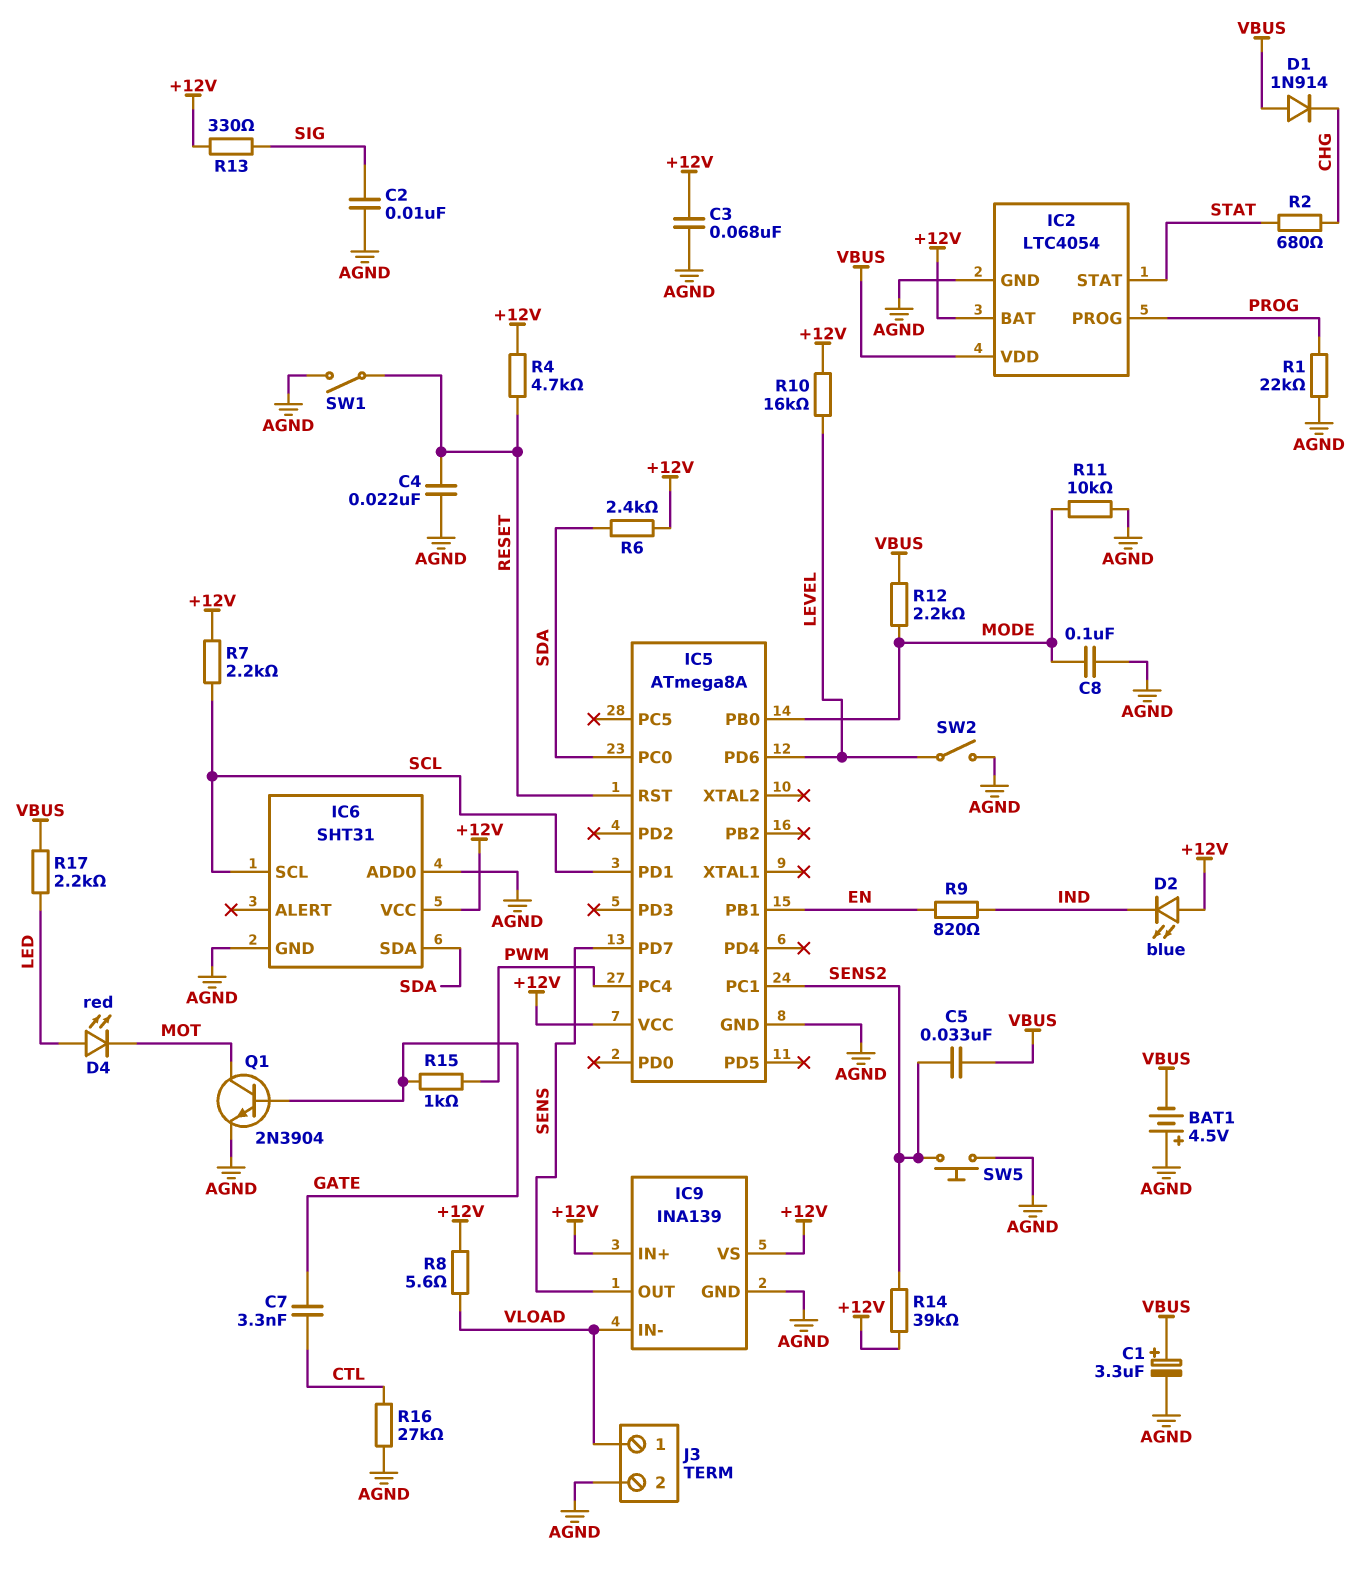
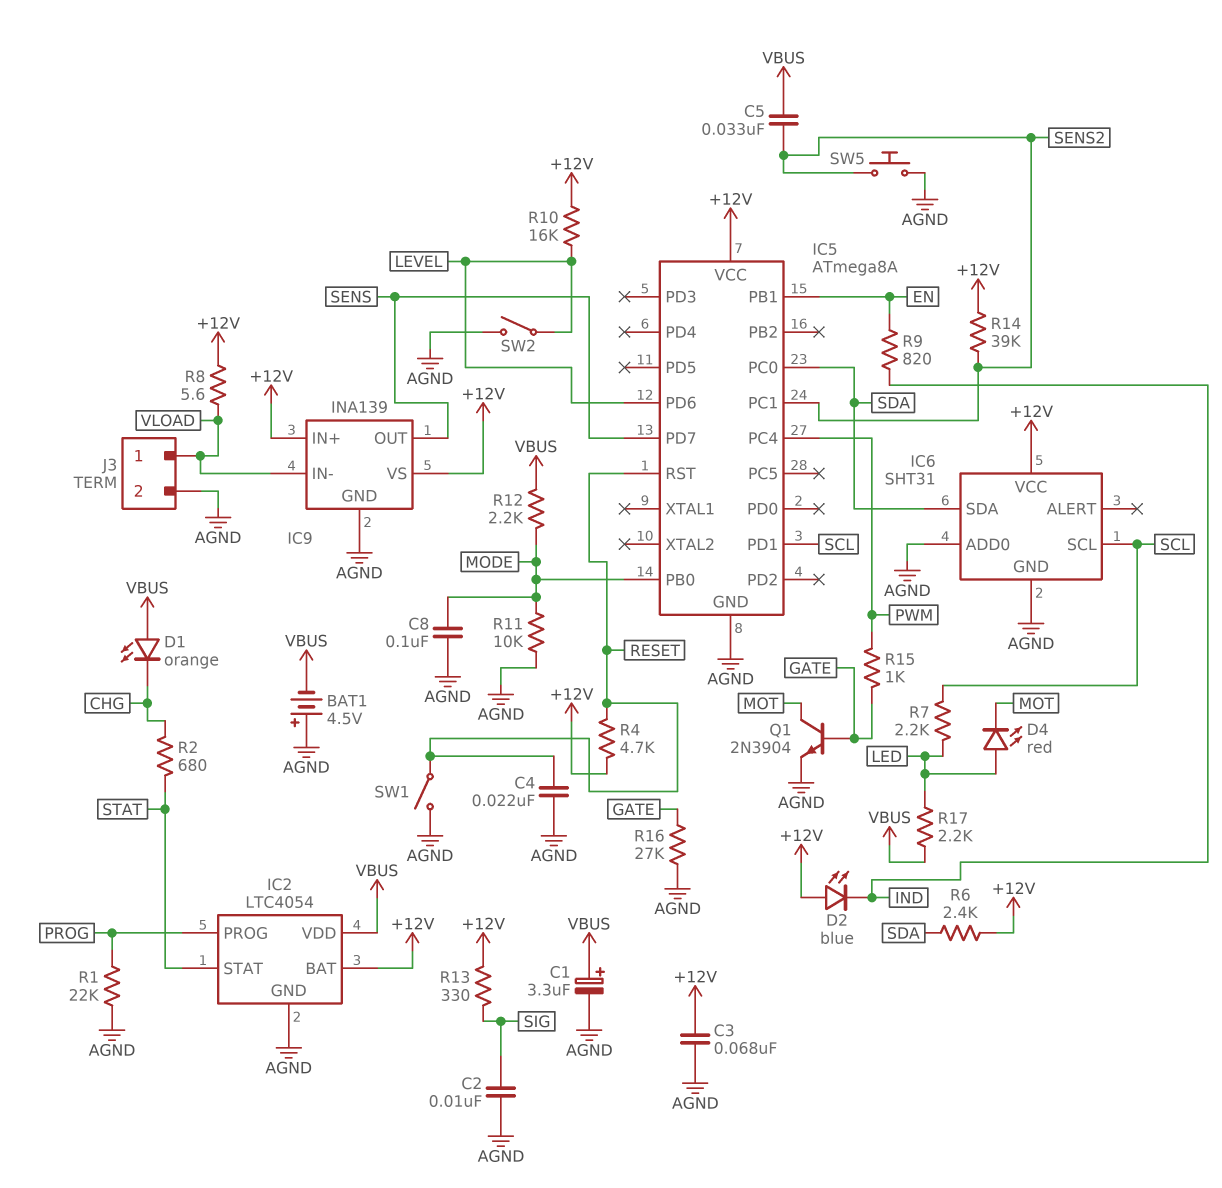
C7: 3.3nF (CTL, GATE) -> none
D1: diode 1N914 (A VBUS, K CHG) -> LED orange (A VBUS, K CHG)
R7: 2.2k (+12V, SCL) -> 2.2k (LED, SCL)
R16: 27k (AGND, CTL) -> 27k (AGND, GATE)

